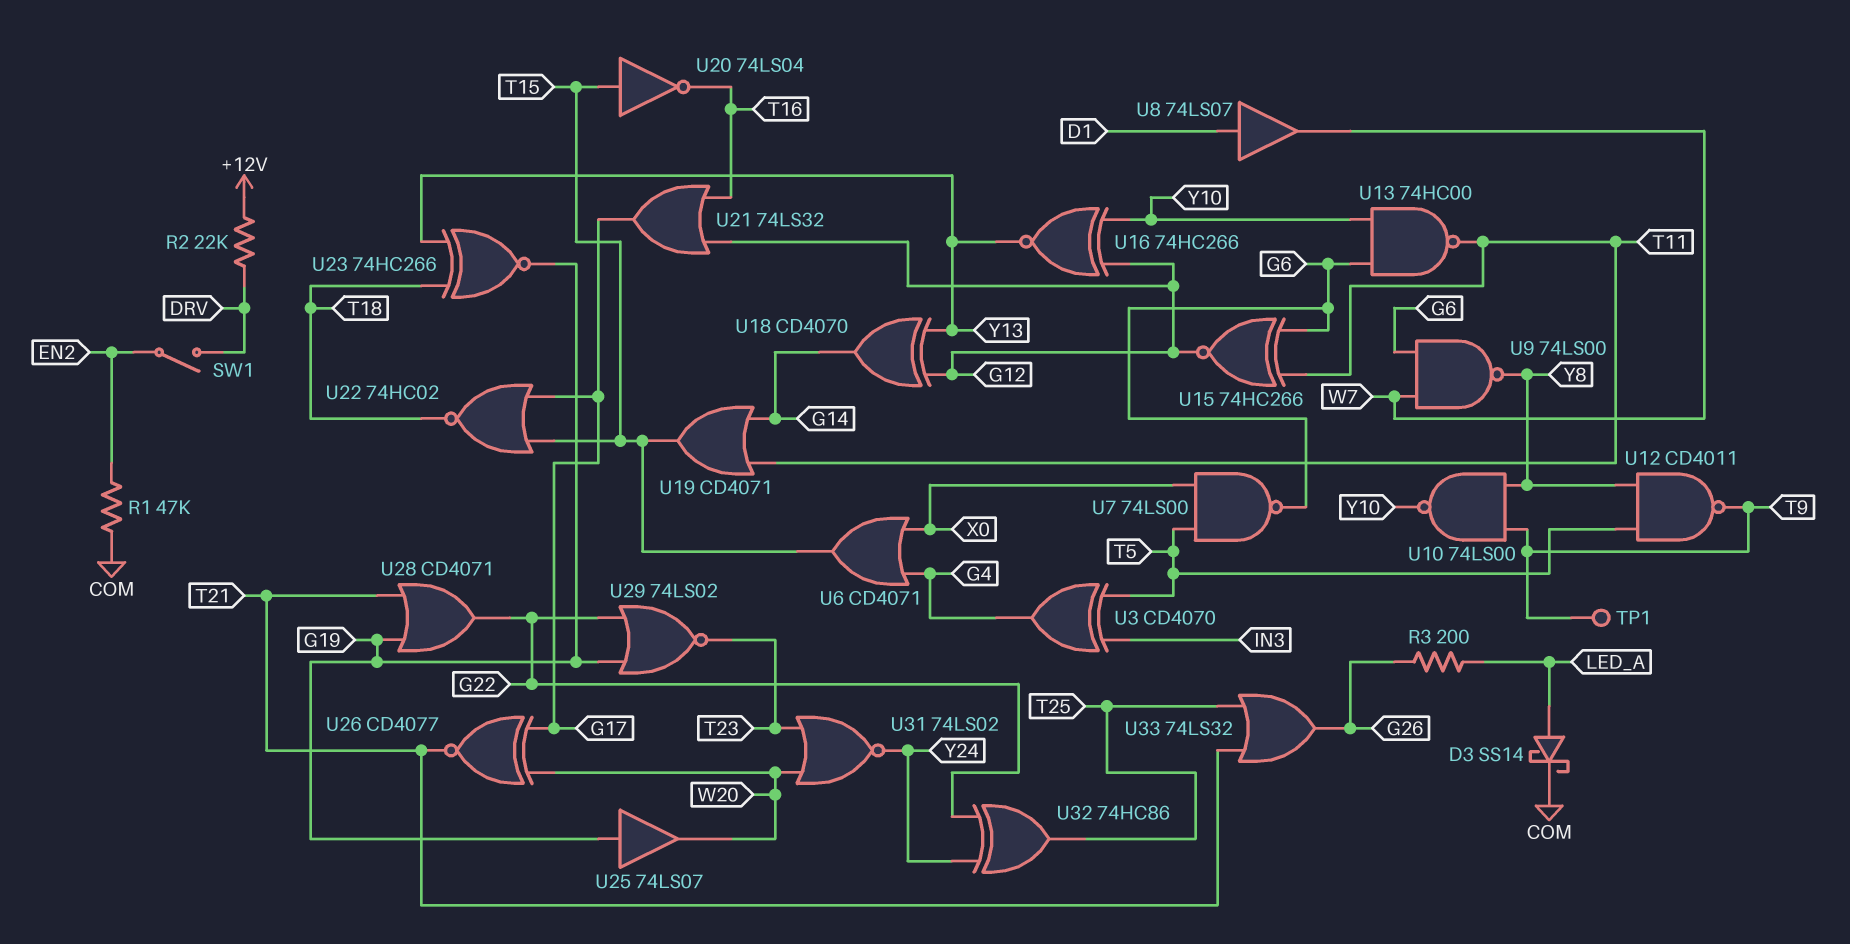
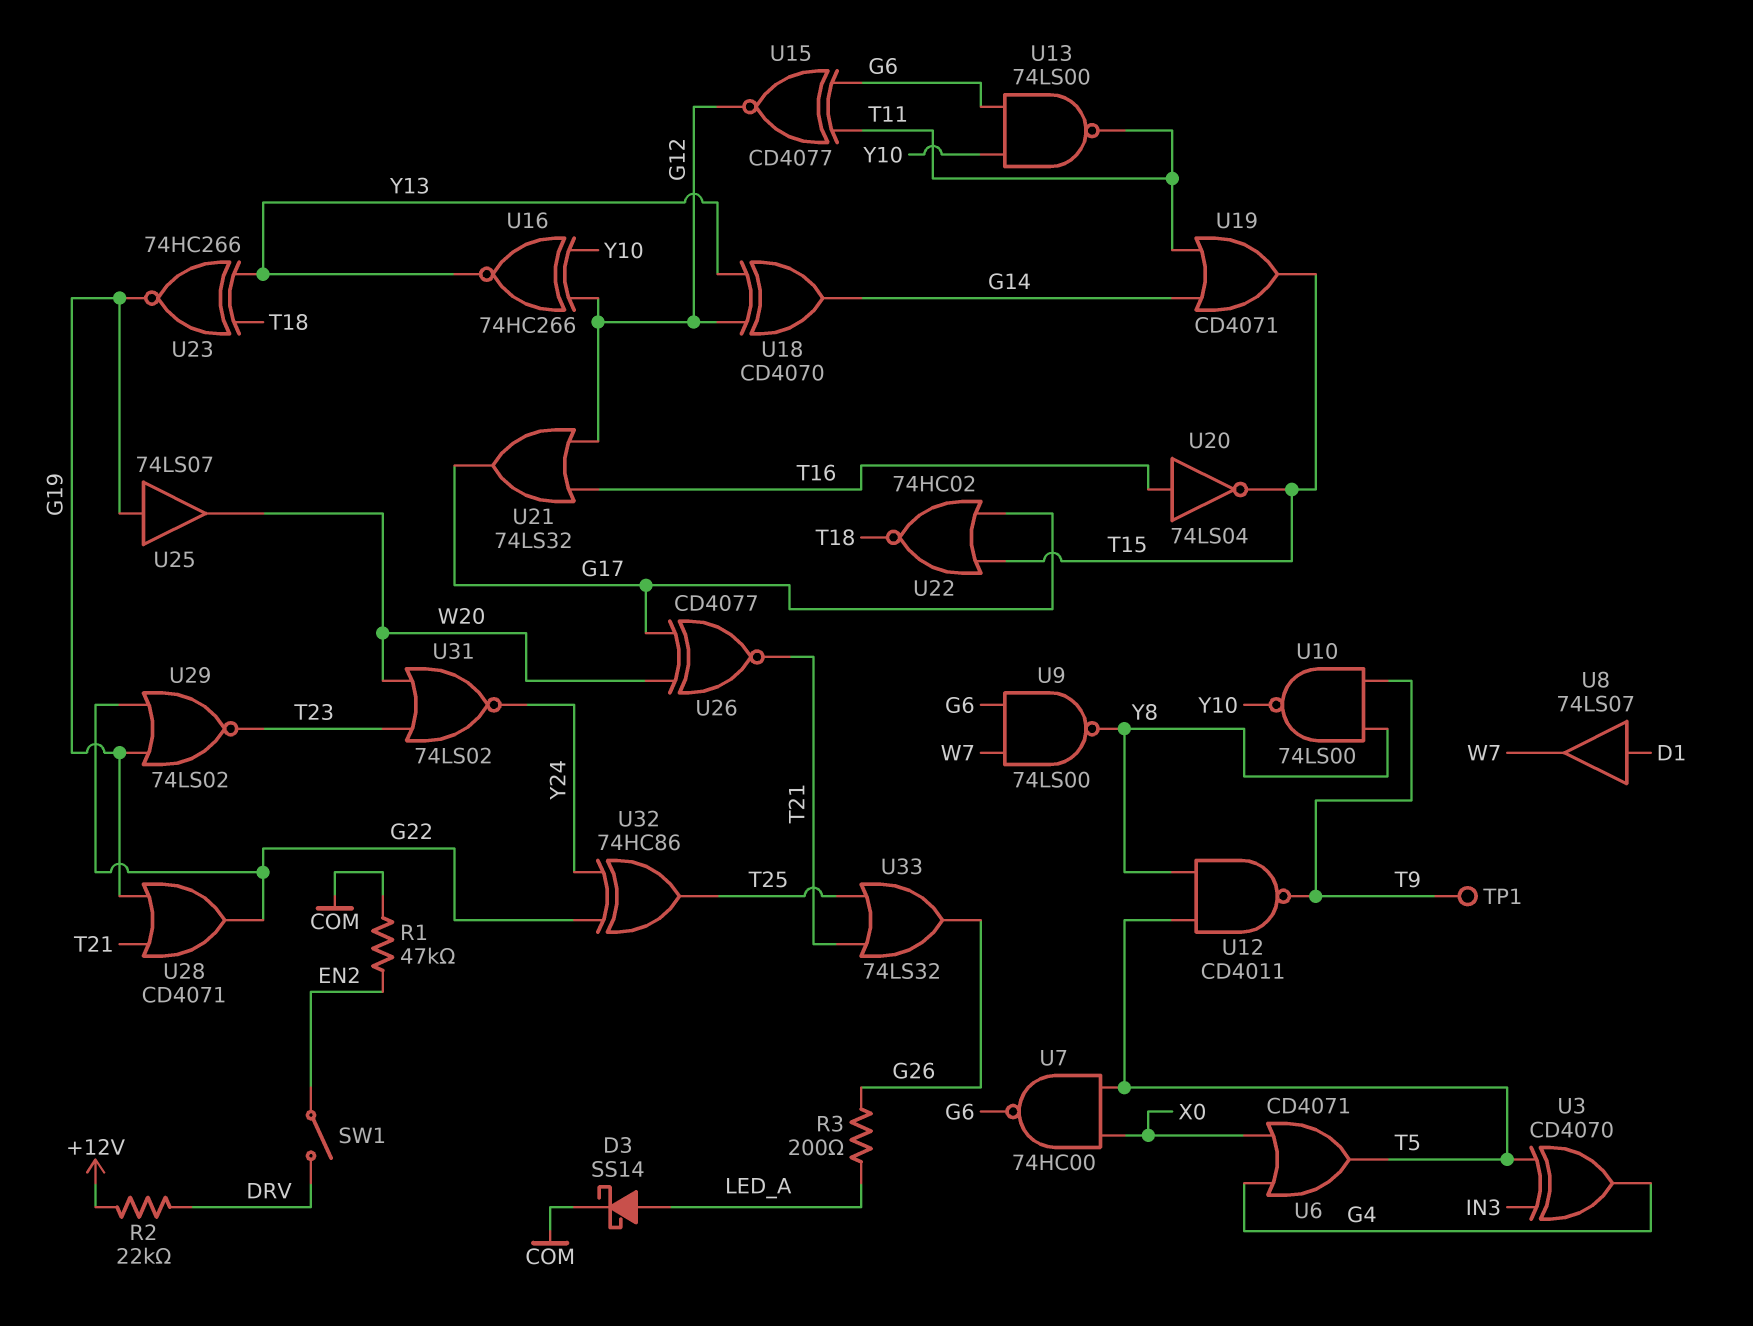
U6: OR CD4071 (in G4, in X0, out T15) -> OR CD4071 (in G4, in X0, out T5)
U7: NAND 74LS00 (in T5, in X0, out G6) -> NAND 74HC00 (in T5, in X0, out G6)
U13: NAND 74HC00 (in G6, in Y10, out T11) -> NAND 74LS00 (in G6, in Y10, out T11)
U15: XNOR 74HC266 (in G6, in T11, out G12) -> XNOR CD4077 (in G6, in T11, out G12)
U20: NOT 74LS04 (in T15, out T16) -> NOT 74LS04 (in T16, out T15)

